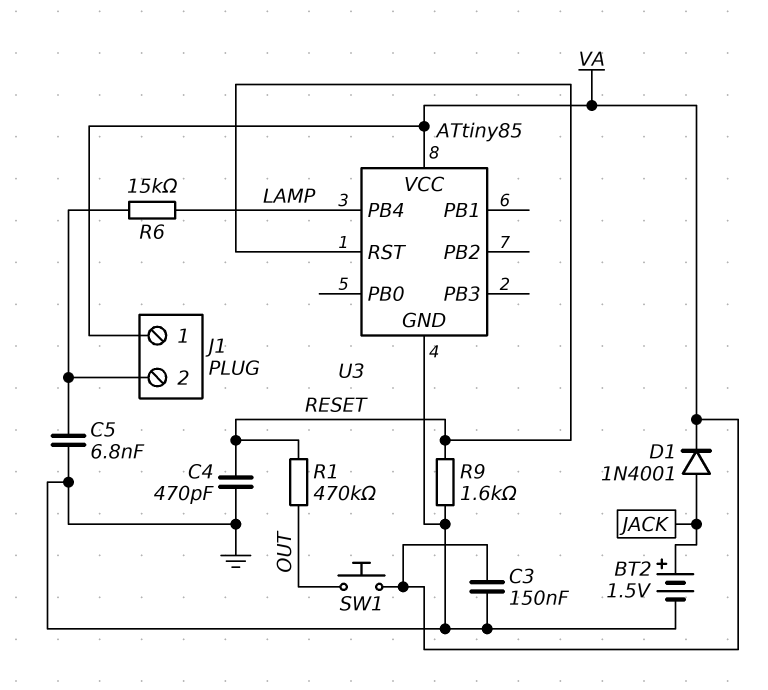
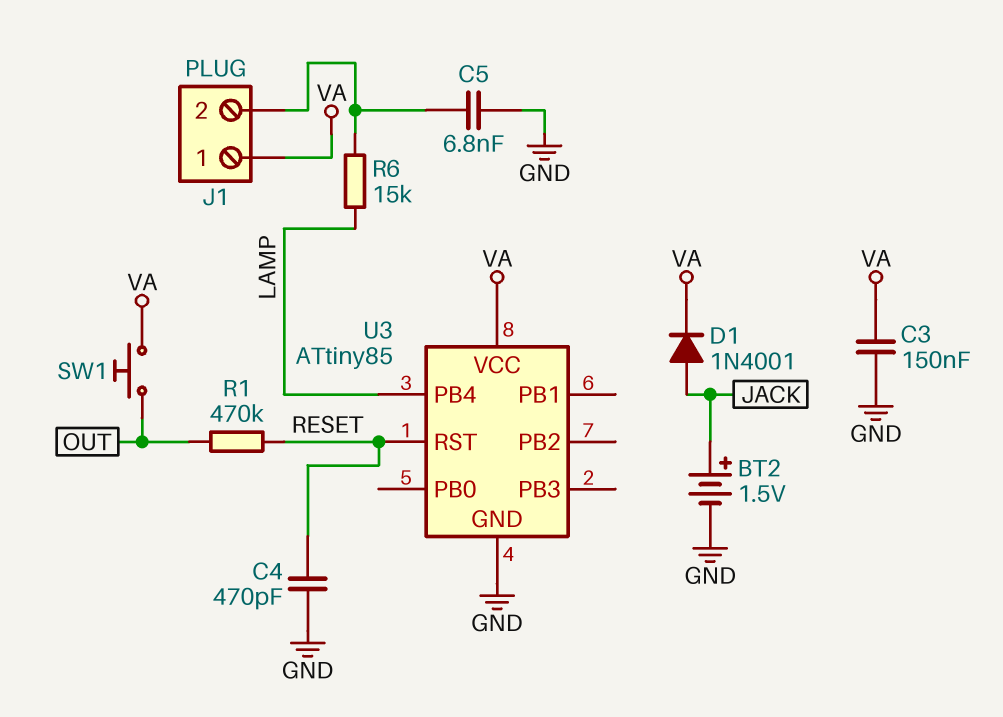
R9: 1.6k (GND, RESET) -> none

